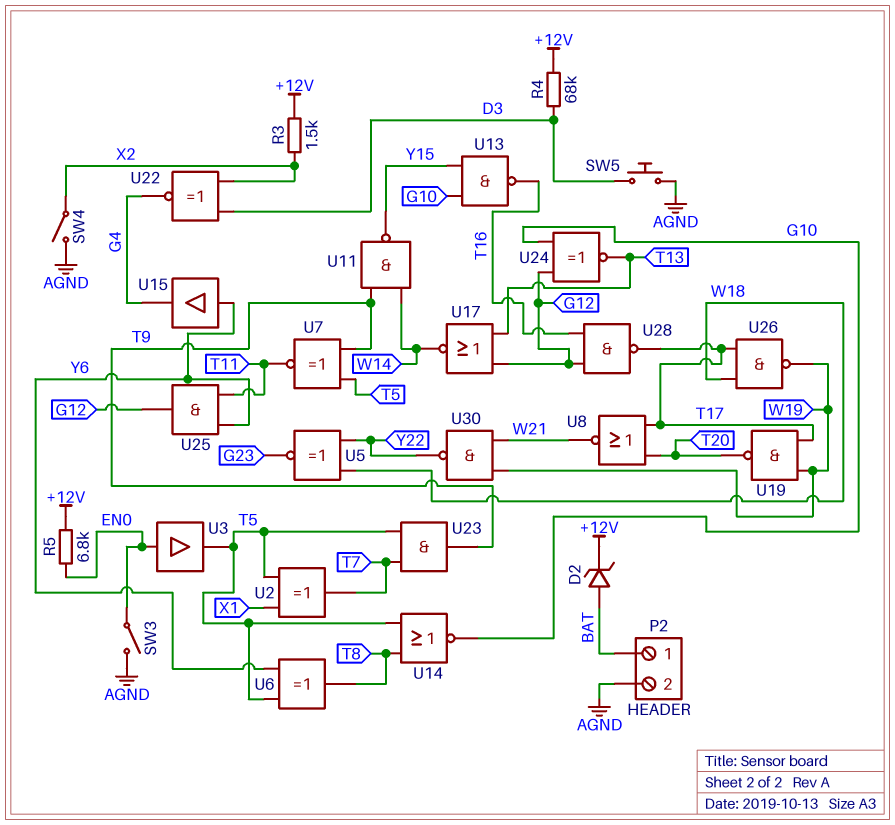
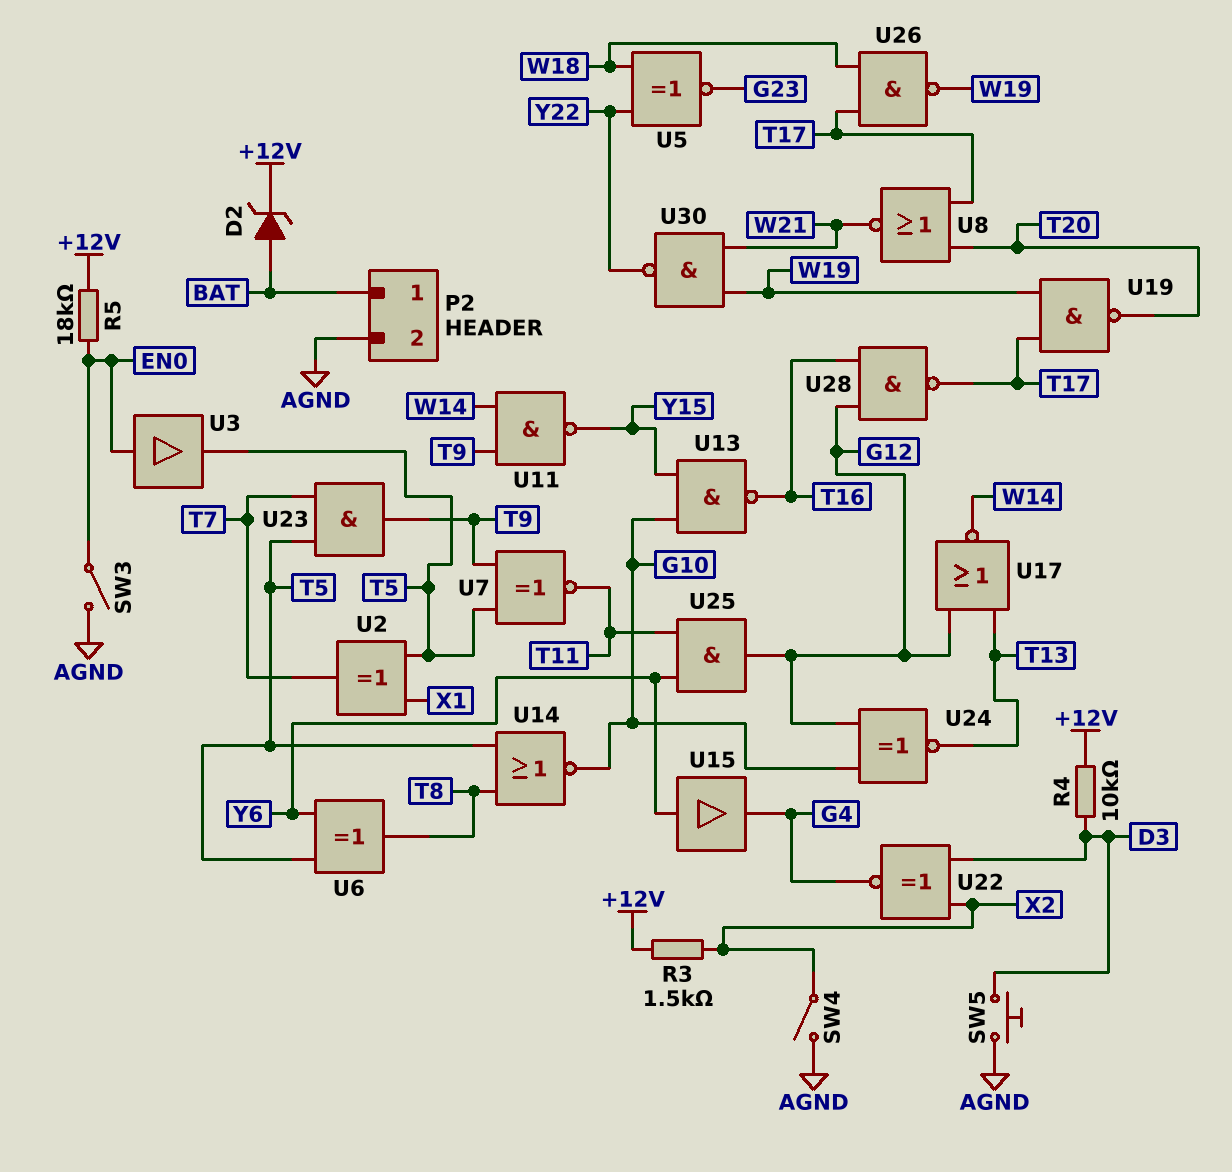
R4: 68k (+12V, D3) -> 10k (+12V, D3)
R5: 6.8k (+12V, EN0) -> 18k (+12V, EN0)

